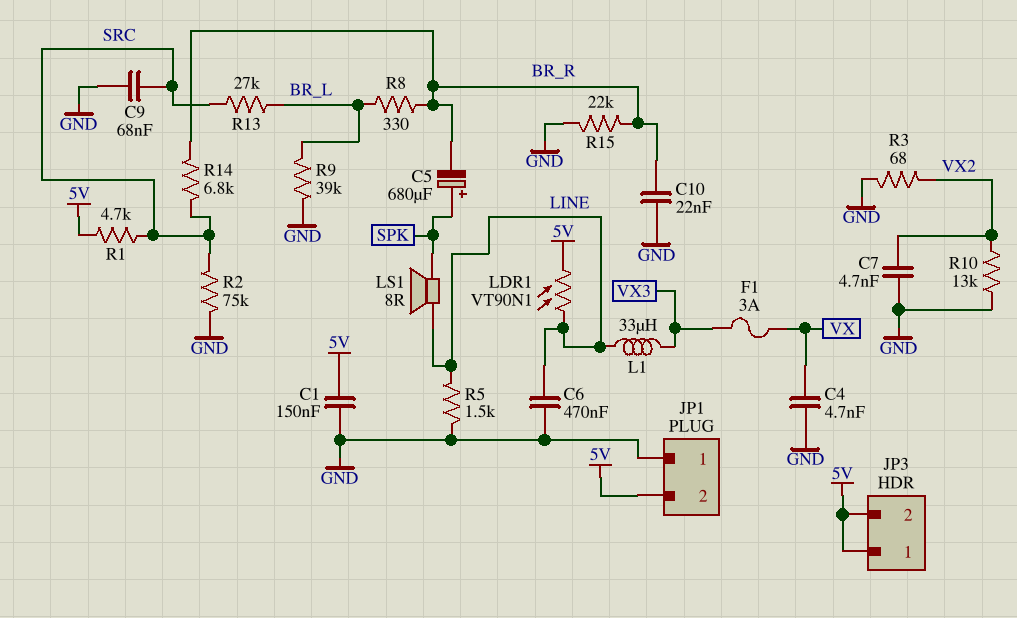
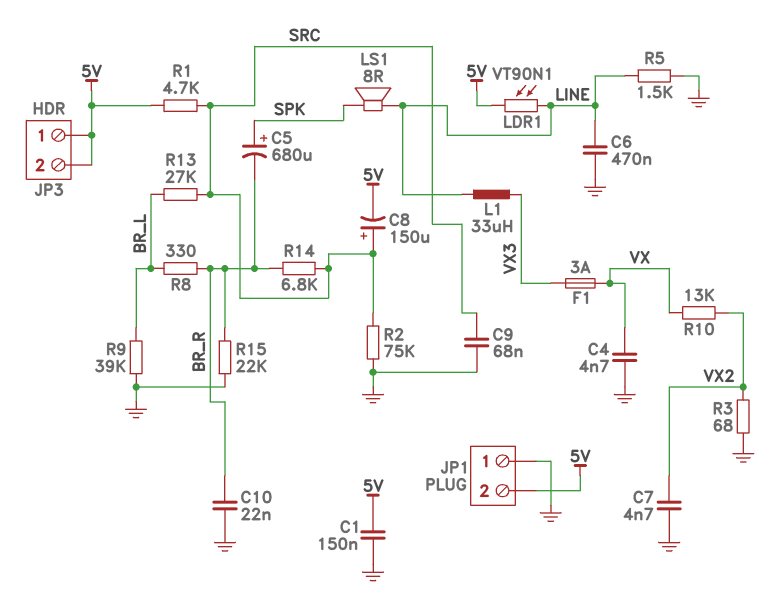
C8: none -> 150uF (plus SRC, minus 5V)
R10: 13k (GND, VX2) -> 13k (VX, VX2)

